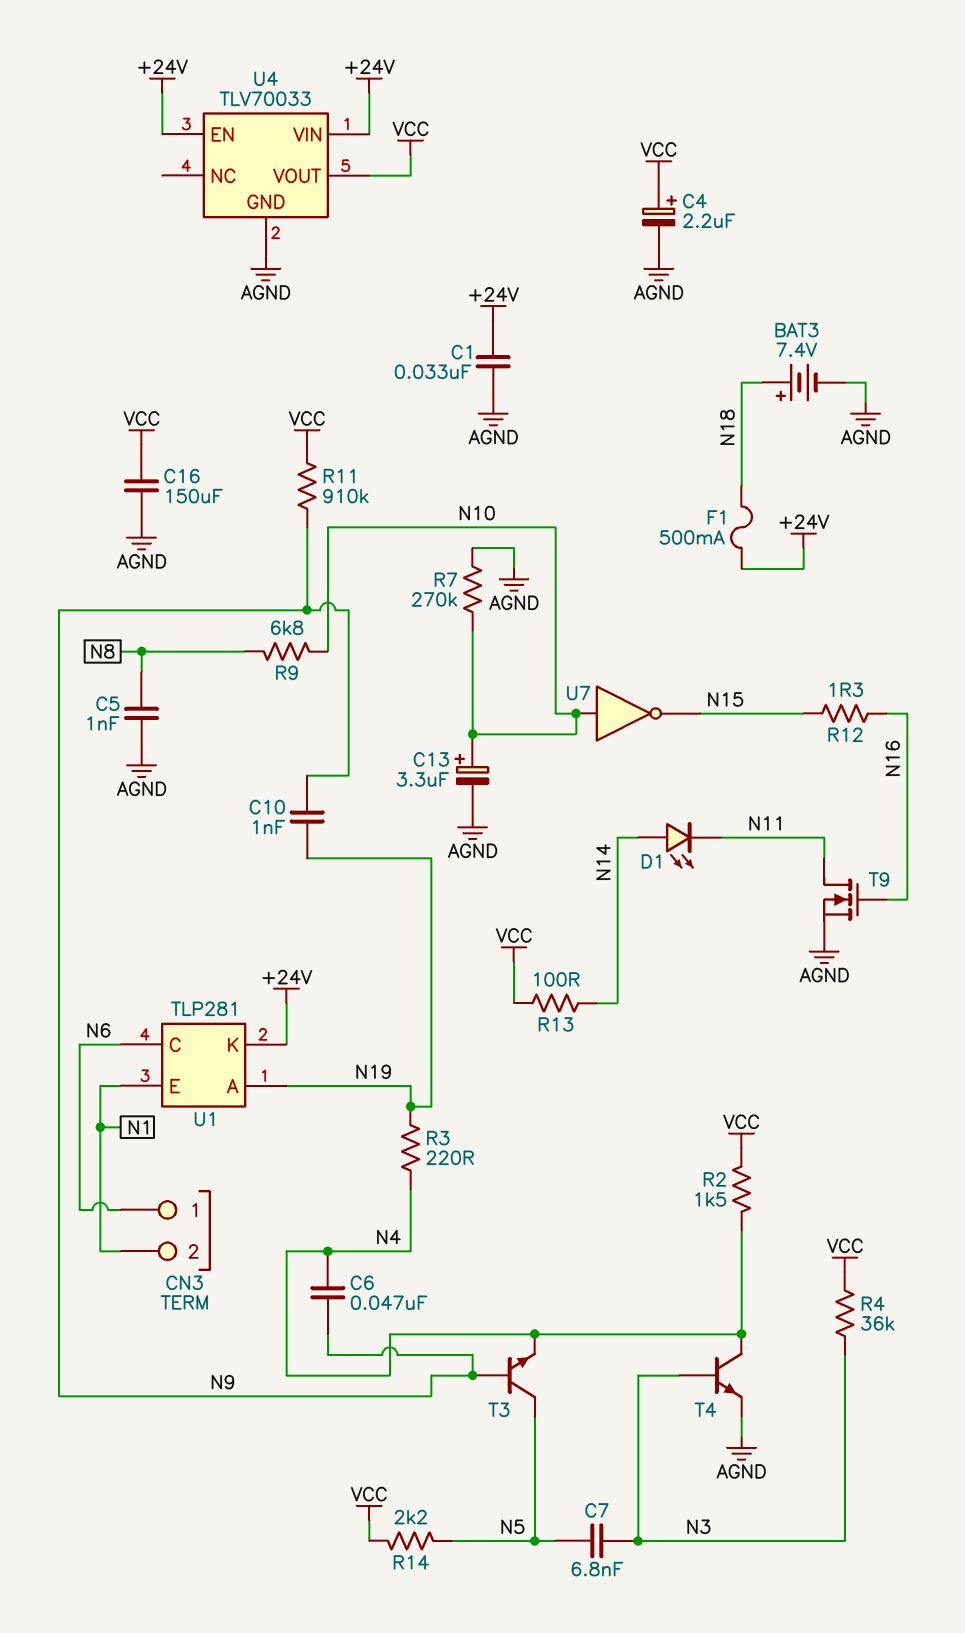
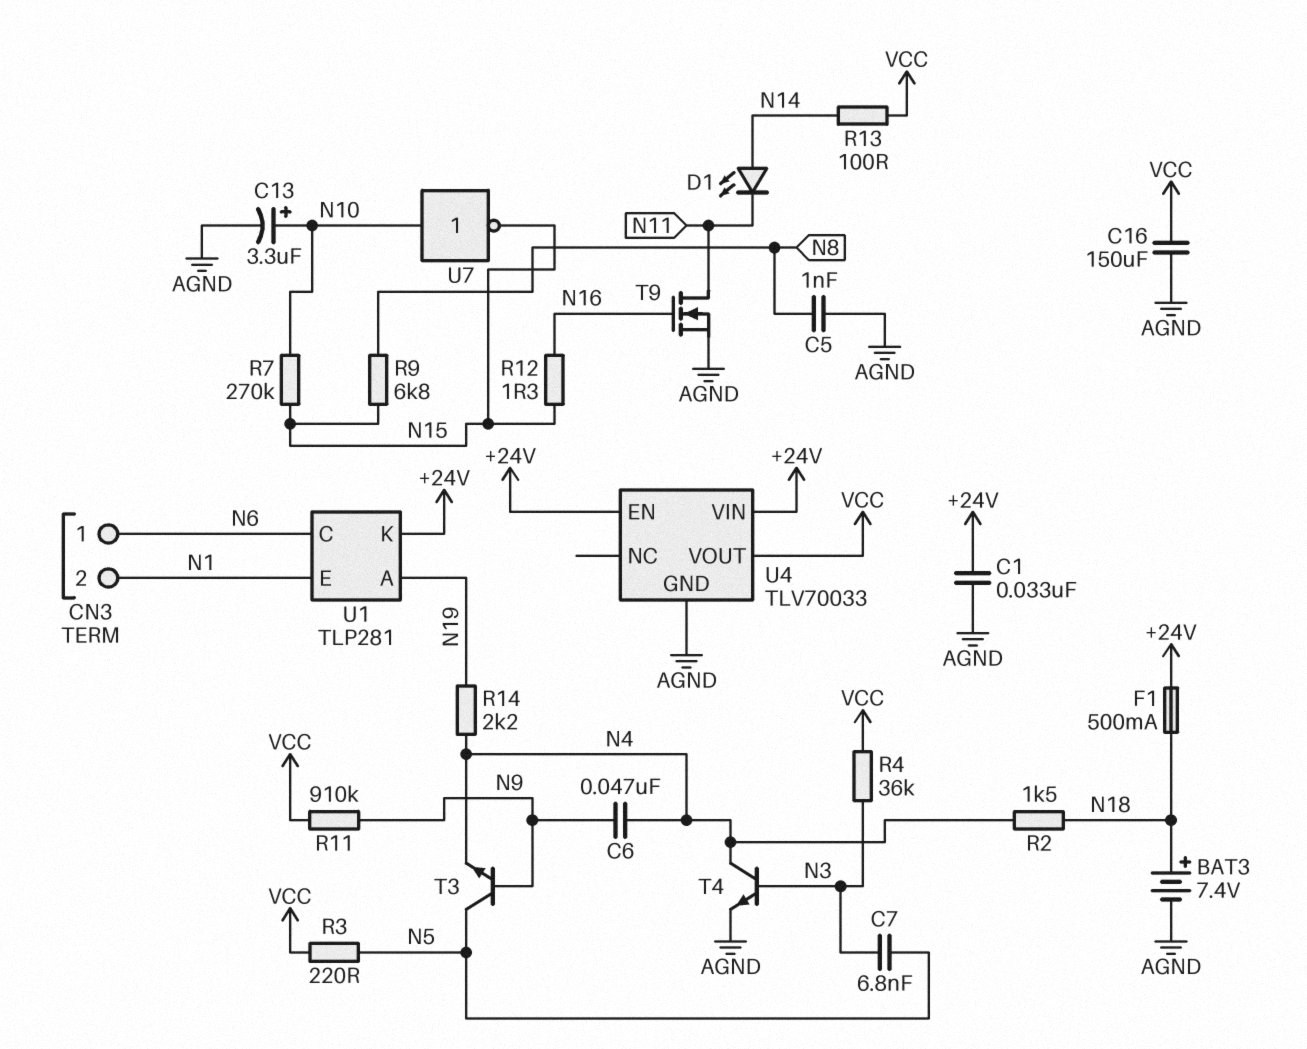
C4: 2.2uF (plus VCC, minus AGND) -> none
C10: 1nF (N9, N19) -> none
R2: 1.5k (N4, VCC) -> 1.5k (N4, N18)
R3: 220 (N4, N19) -> 220 (N5, VCC)
R7: 270k (AGND, N10) -> 270k (N10, N15)
R9: 6.8k (N8, N10) -> 6.8k (N8, N15)
R14: 2.2k (N5, VCC) -> 2.2k (N4, N19)

